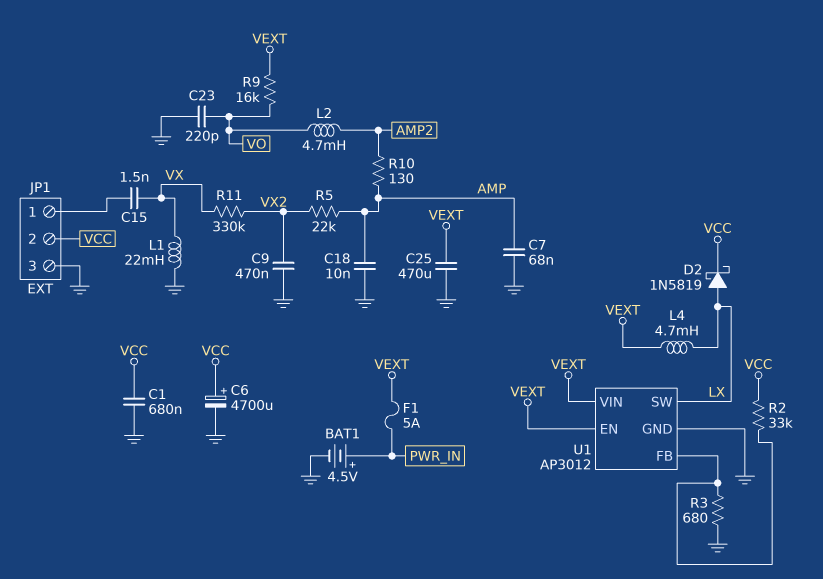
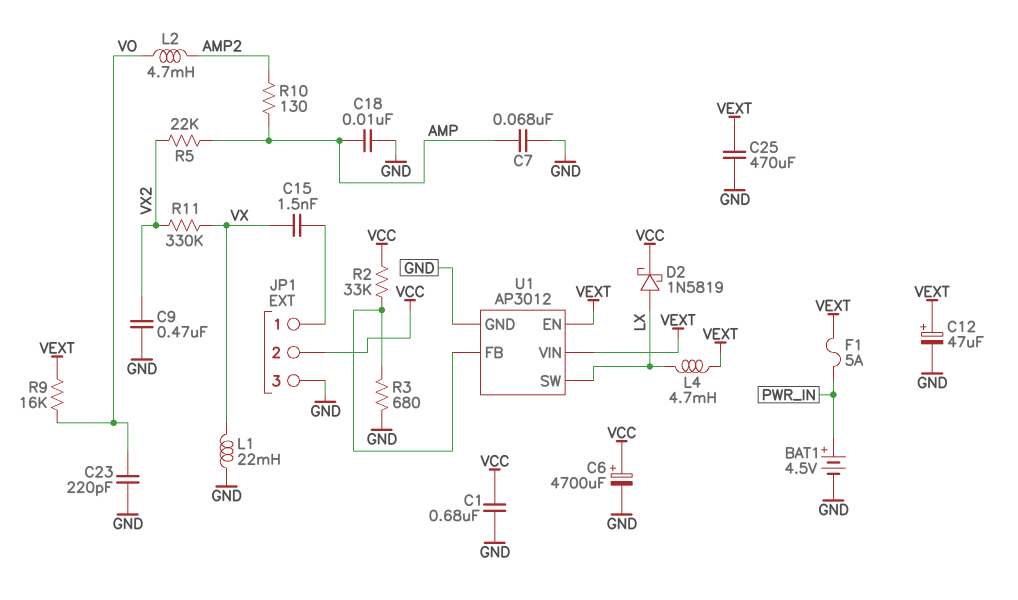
C12: none -> 47uF (plus VEXT, minus GND)

